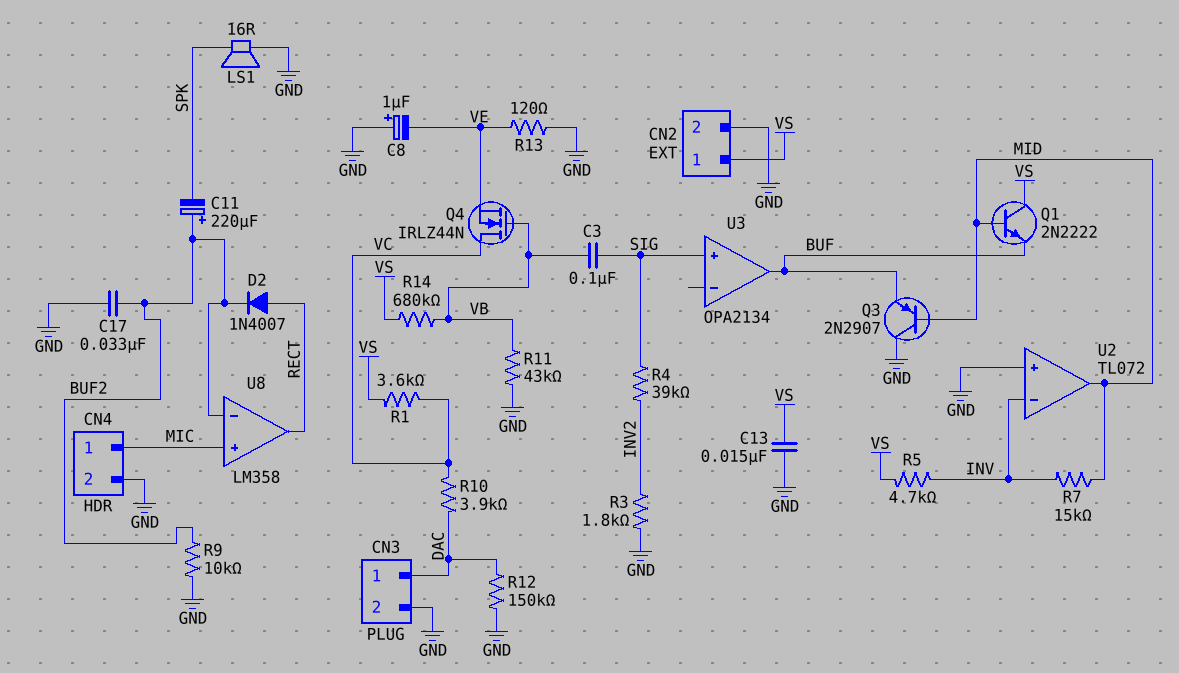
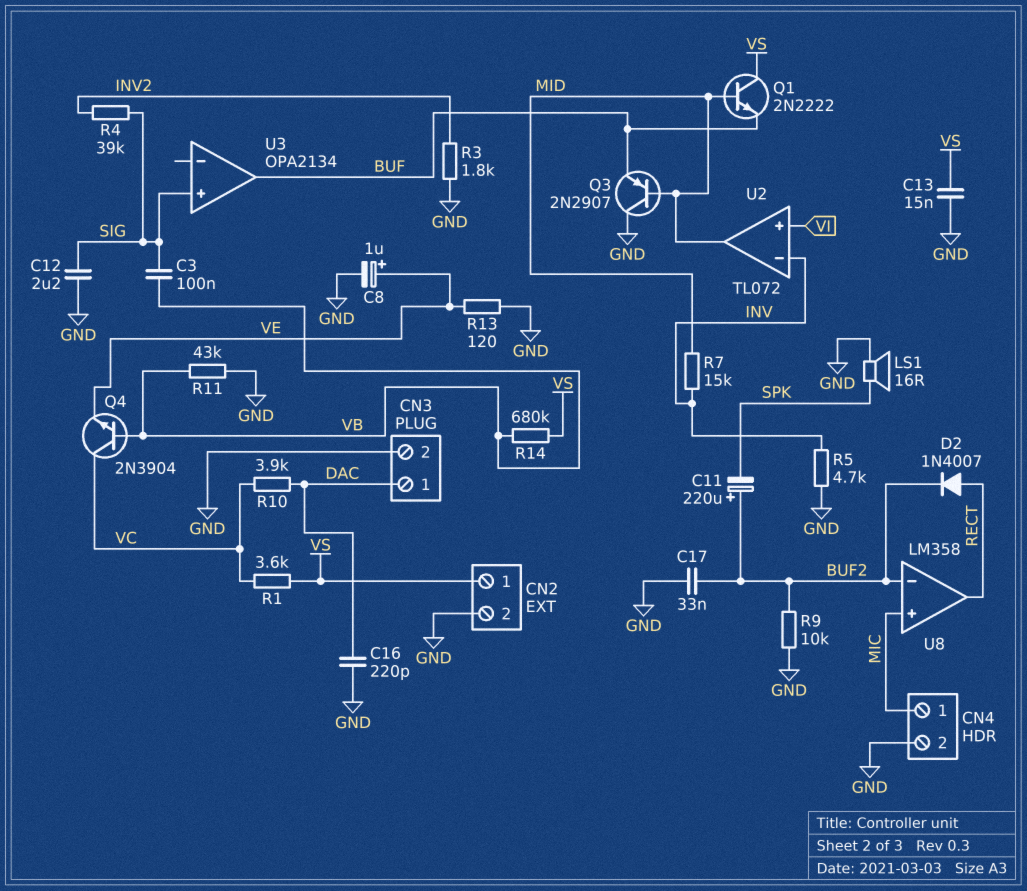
C8: 1uF (plus GND, minus VE) -> 1uF (plus VE, minus GND)
C12: none -> 2.2uF (GND, SIG)
C16: none -> 220pF (DAC, GND)
Q4: NMOS IRLZ44N (G VB, D VC, S VE) -> NPN 2N3904 (B VB, C VC, E VE)
R5: 4.7k (INV, VS) -> 4.7k (GND, INV)
R12: 150k (DAC, GND) -> none
U2 pin in+: GND -> VI

